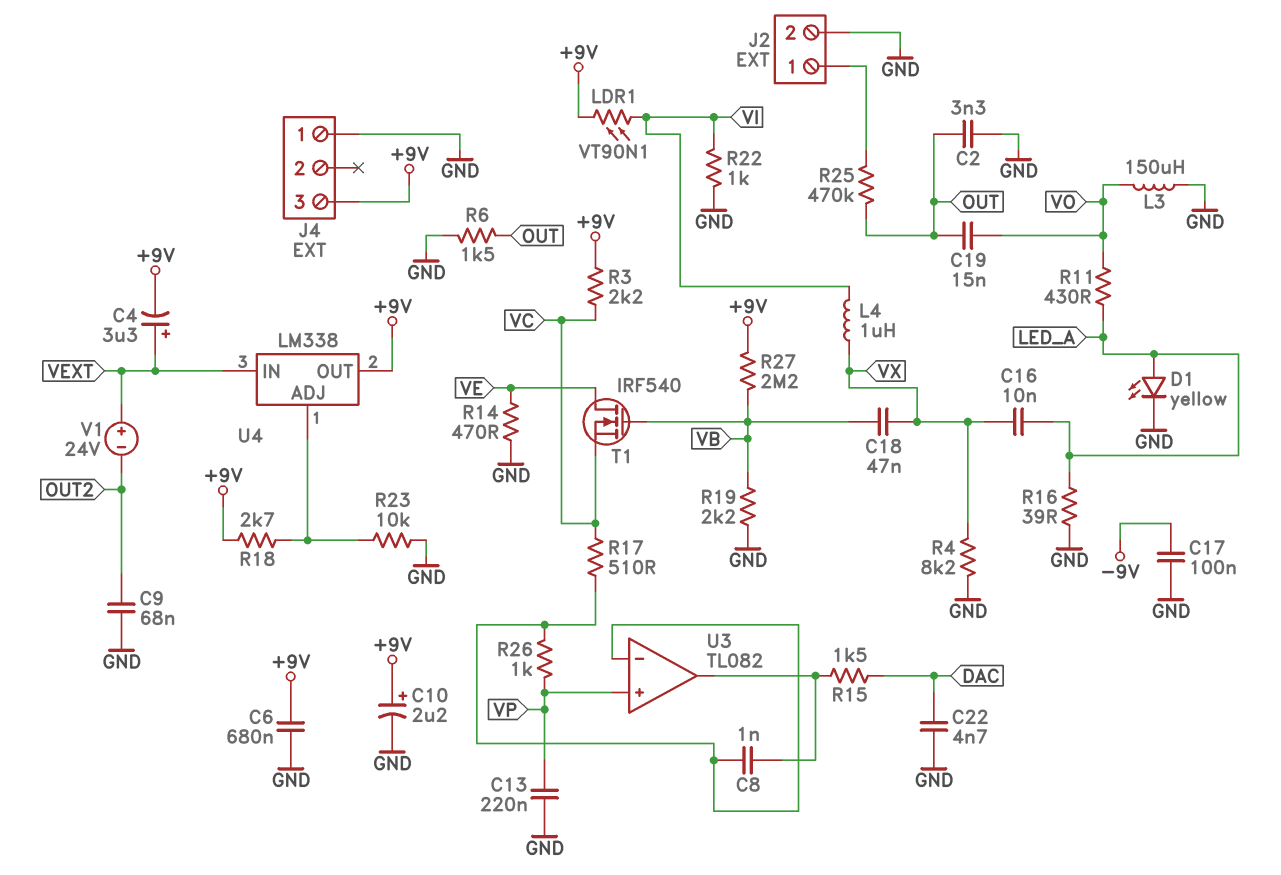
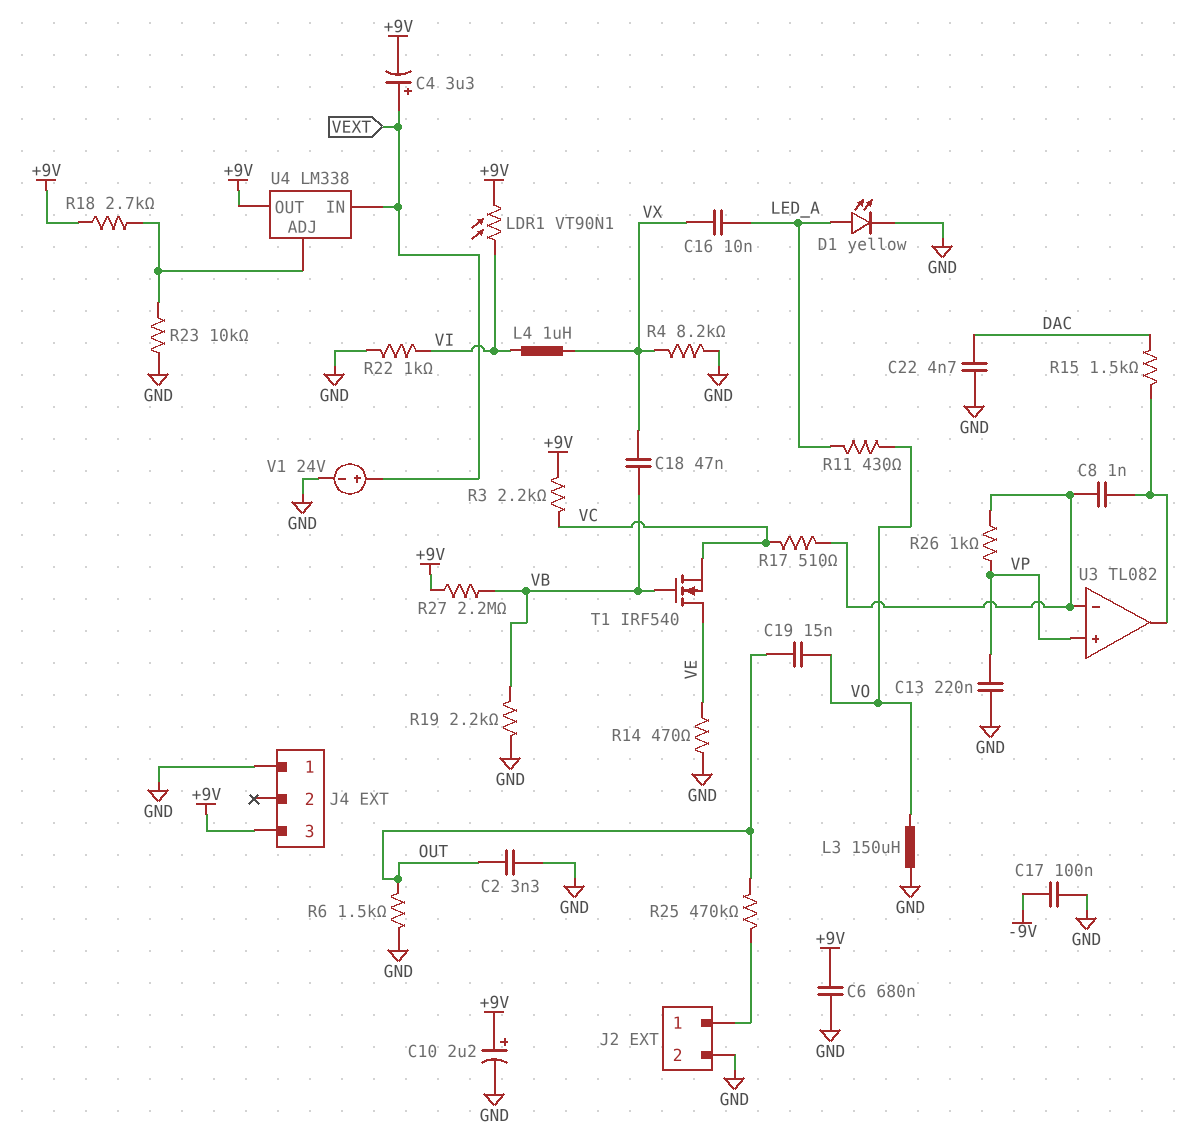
C9: 68nF (GND, OUT2) -> none
R16: 39 (GND, LED_A) -> none
V1: 24V (plus VEXT, minus OUT2) -> 24V (plus VEXT, minus GND)

